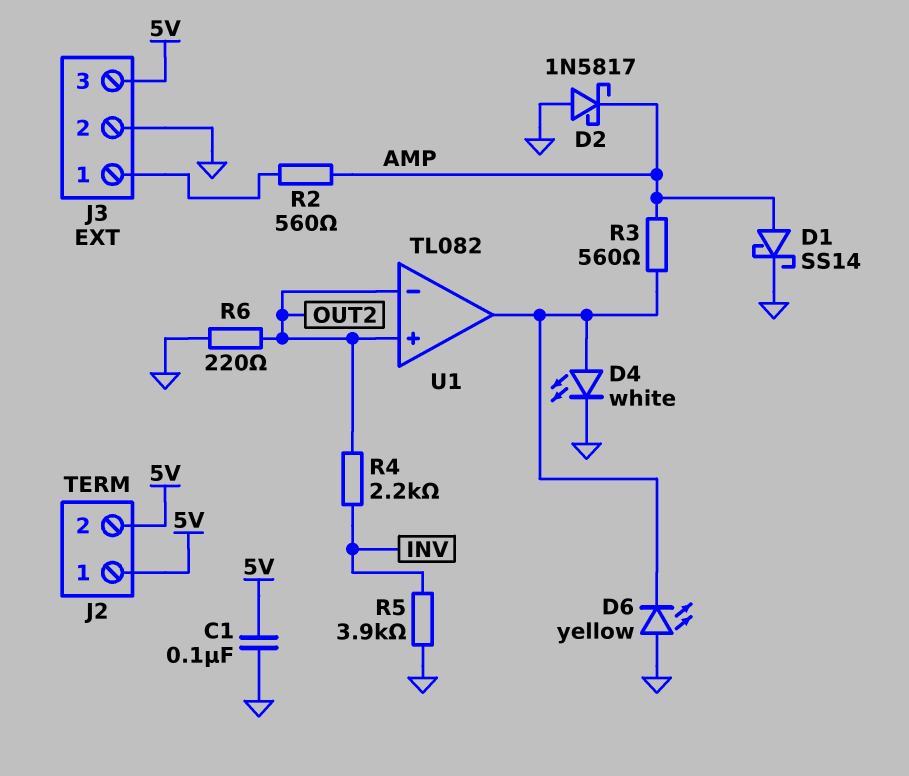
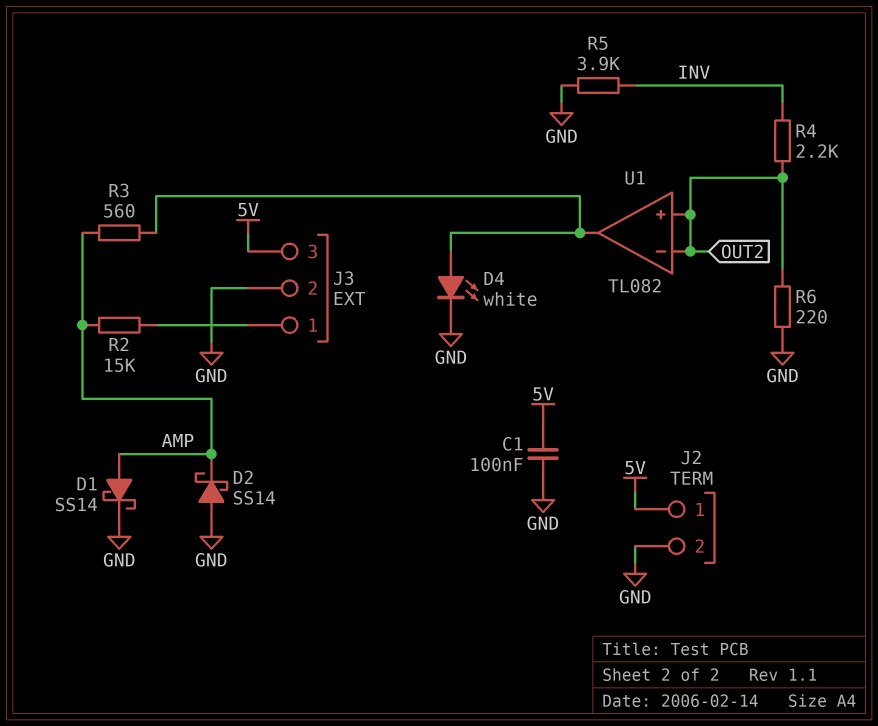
D2: schottky 1N5817 (A GND, K AMP) -> schottky SS14 (A GND, K AMP)
D6: LED yellow (A GND, K U1/out) -> none
J2 pin 2: 5V -> GND
R2: 560 (AMP, J3/1) -> 15k (AMP, J3/1)

